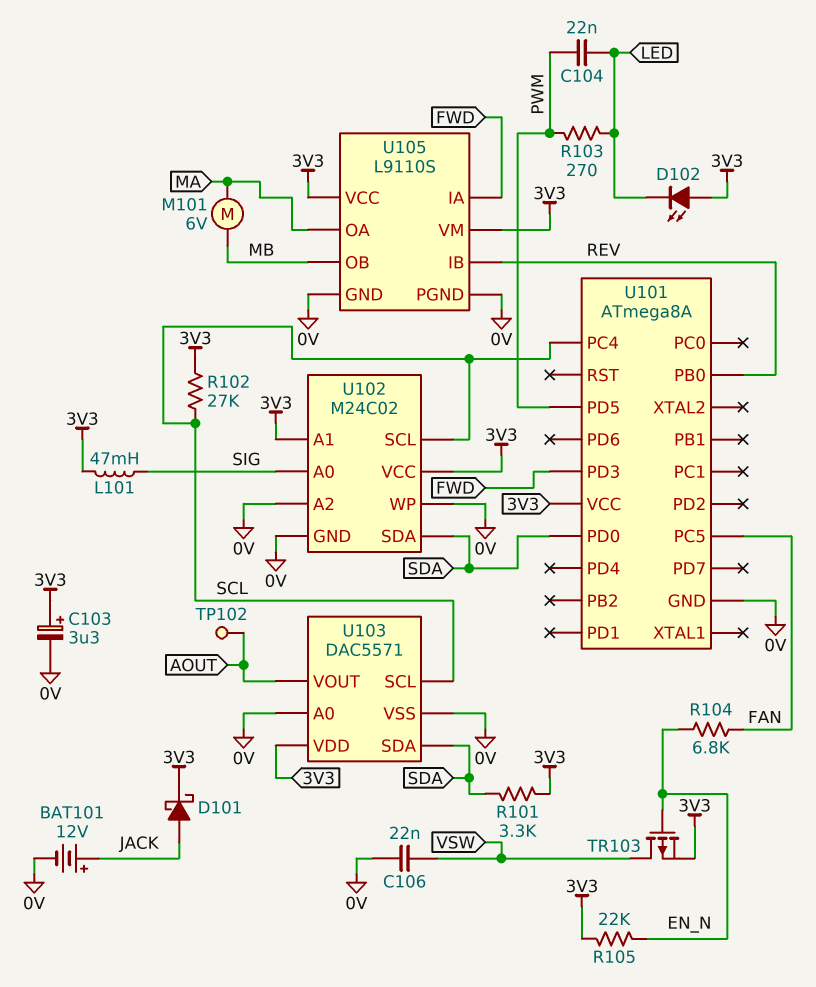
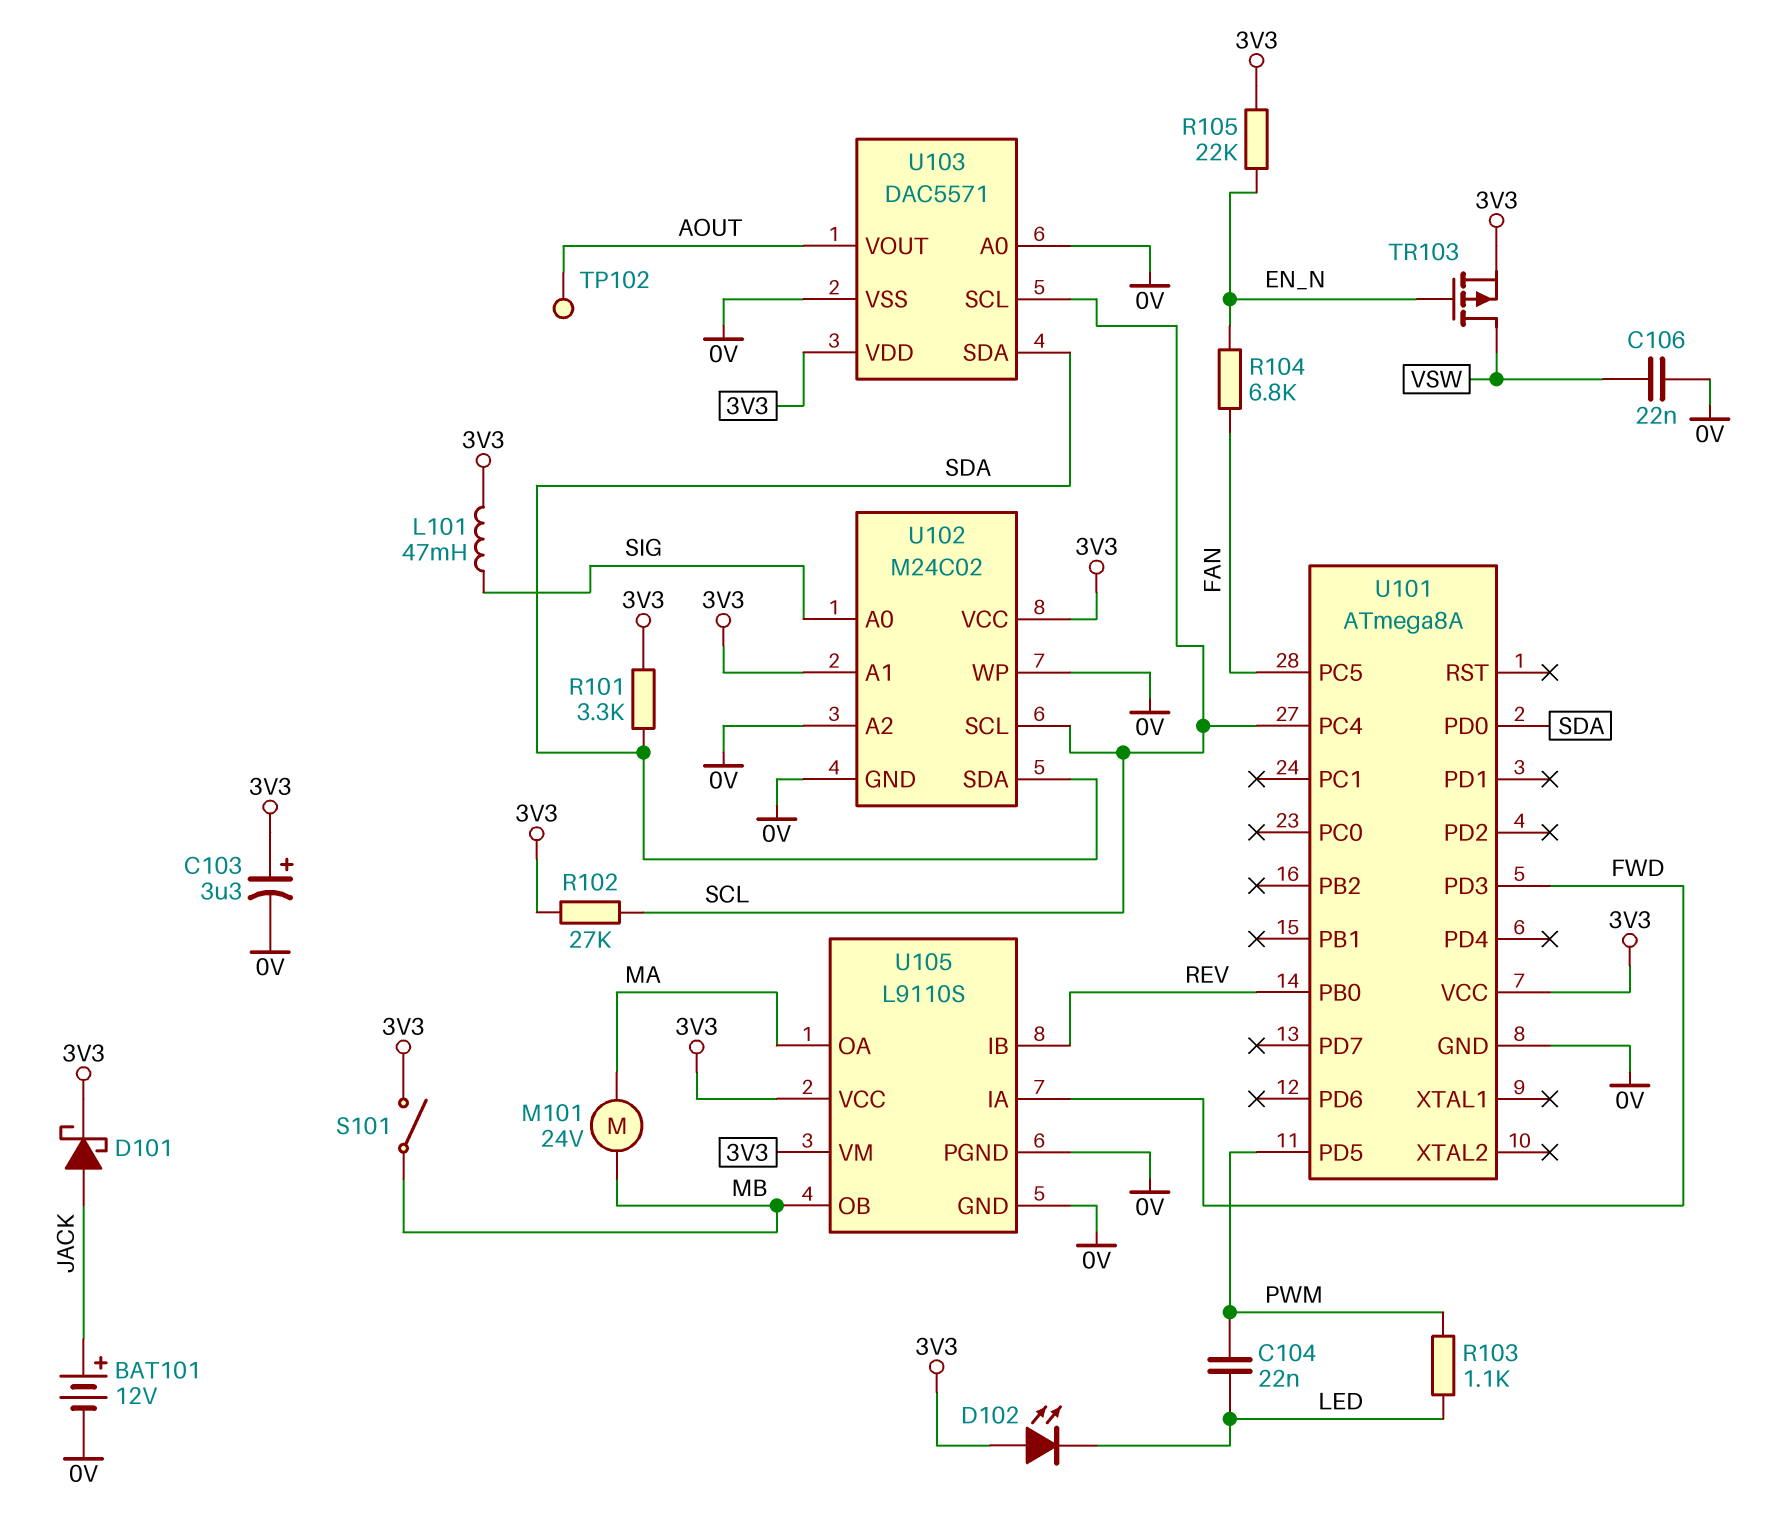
M101: motor 6V (MA, MB) -> motor 24V (MA, MB)
R103: 270 (LED, PWM) -> 1.1k (LED, PWM)
S101: none -> switch (3V3, MB)

